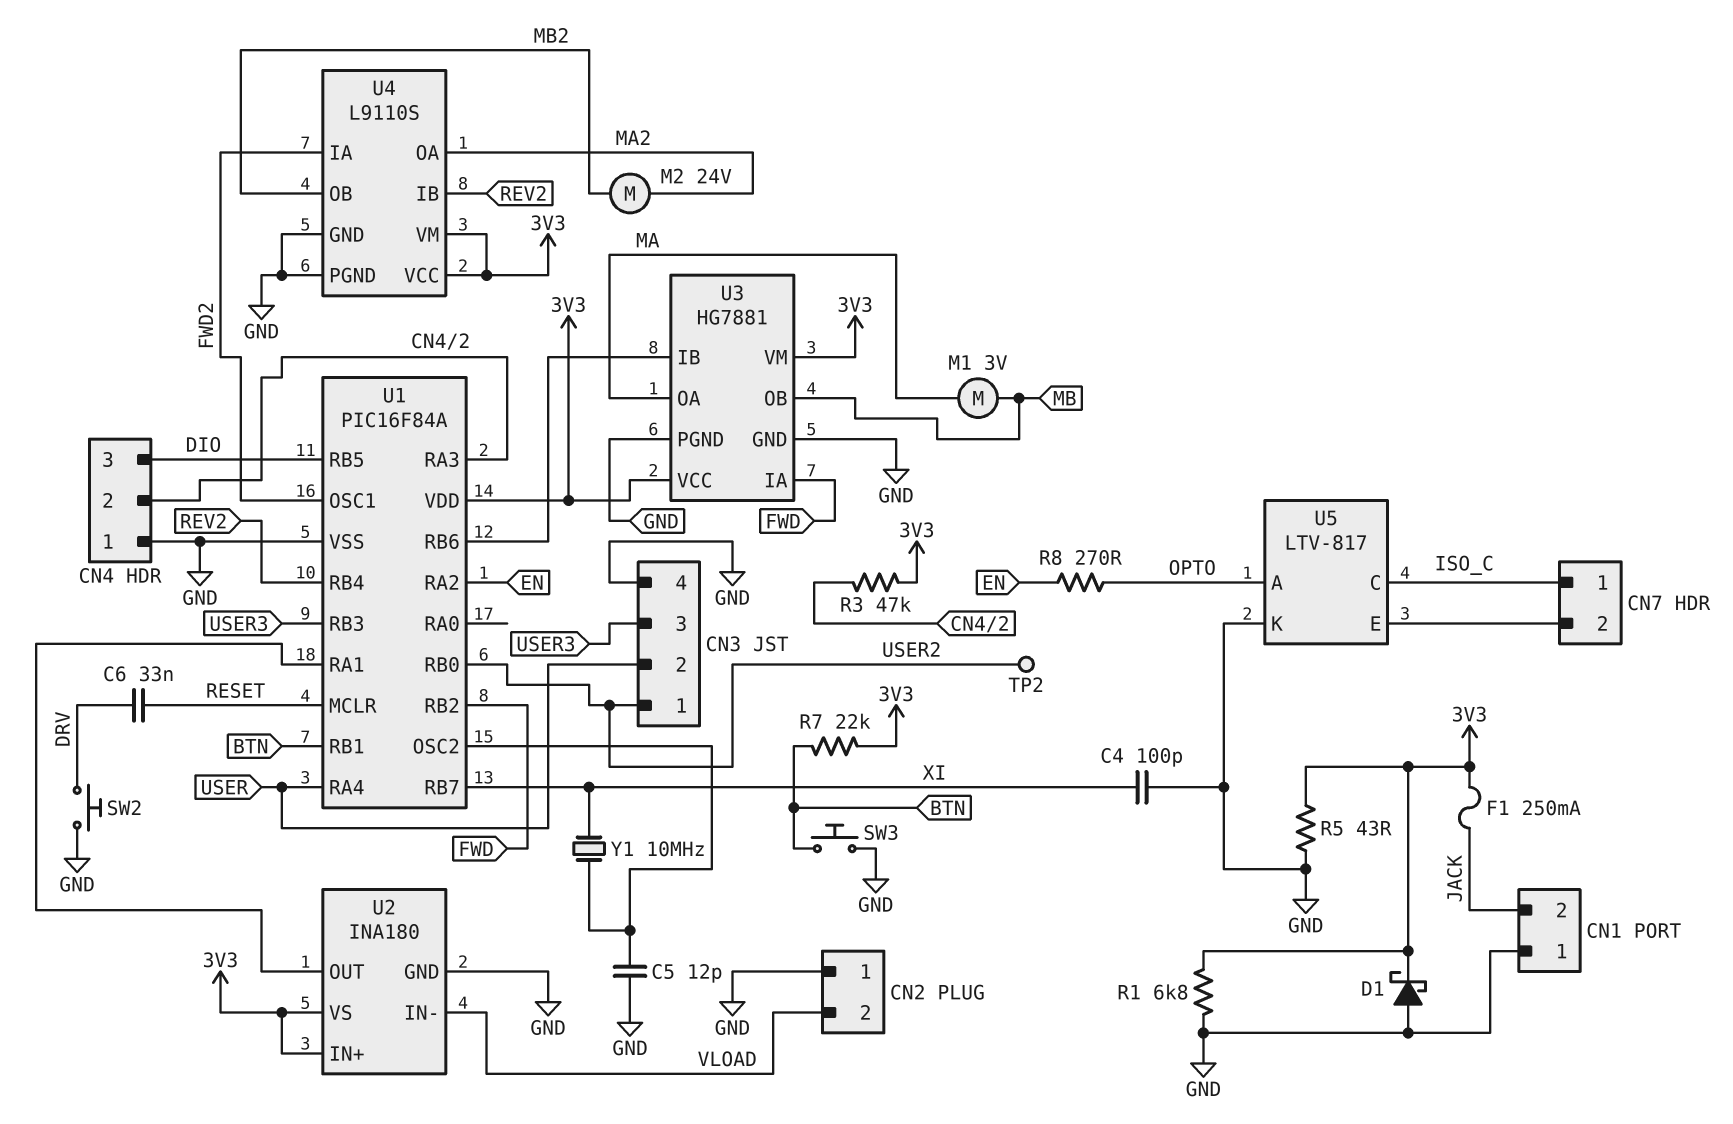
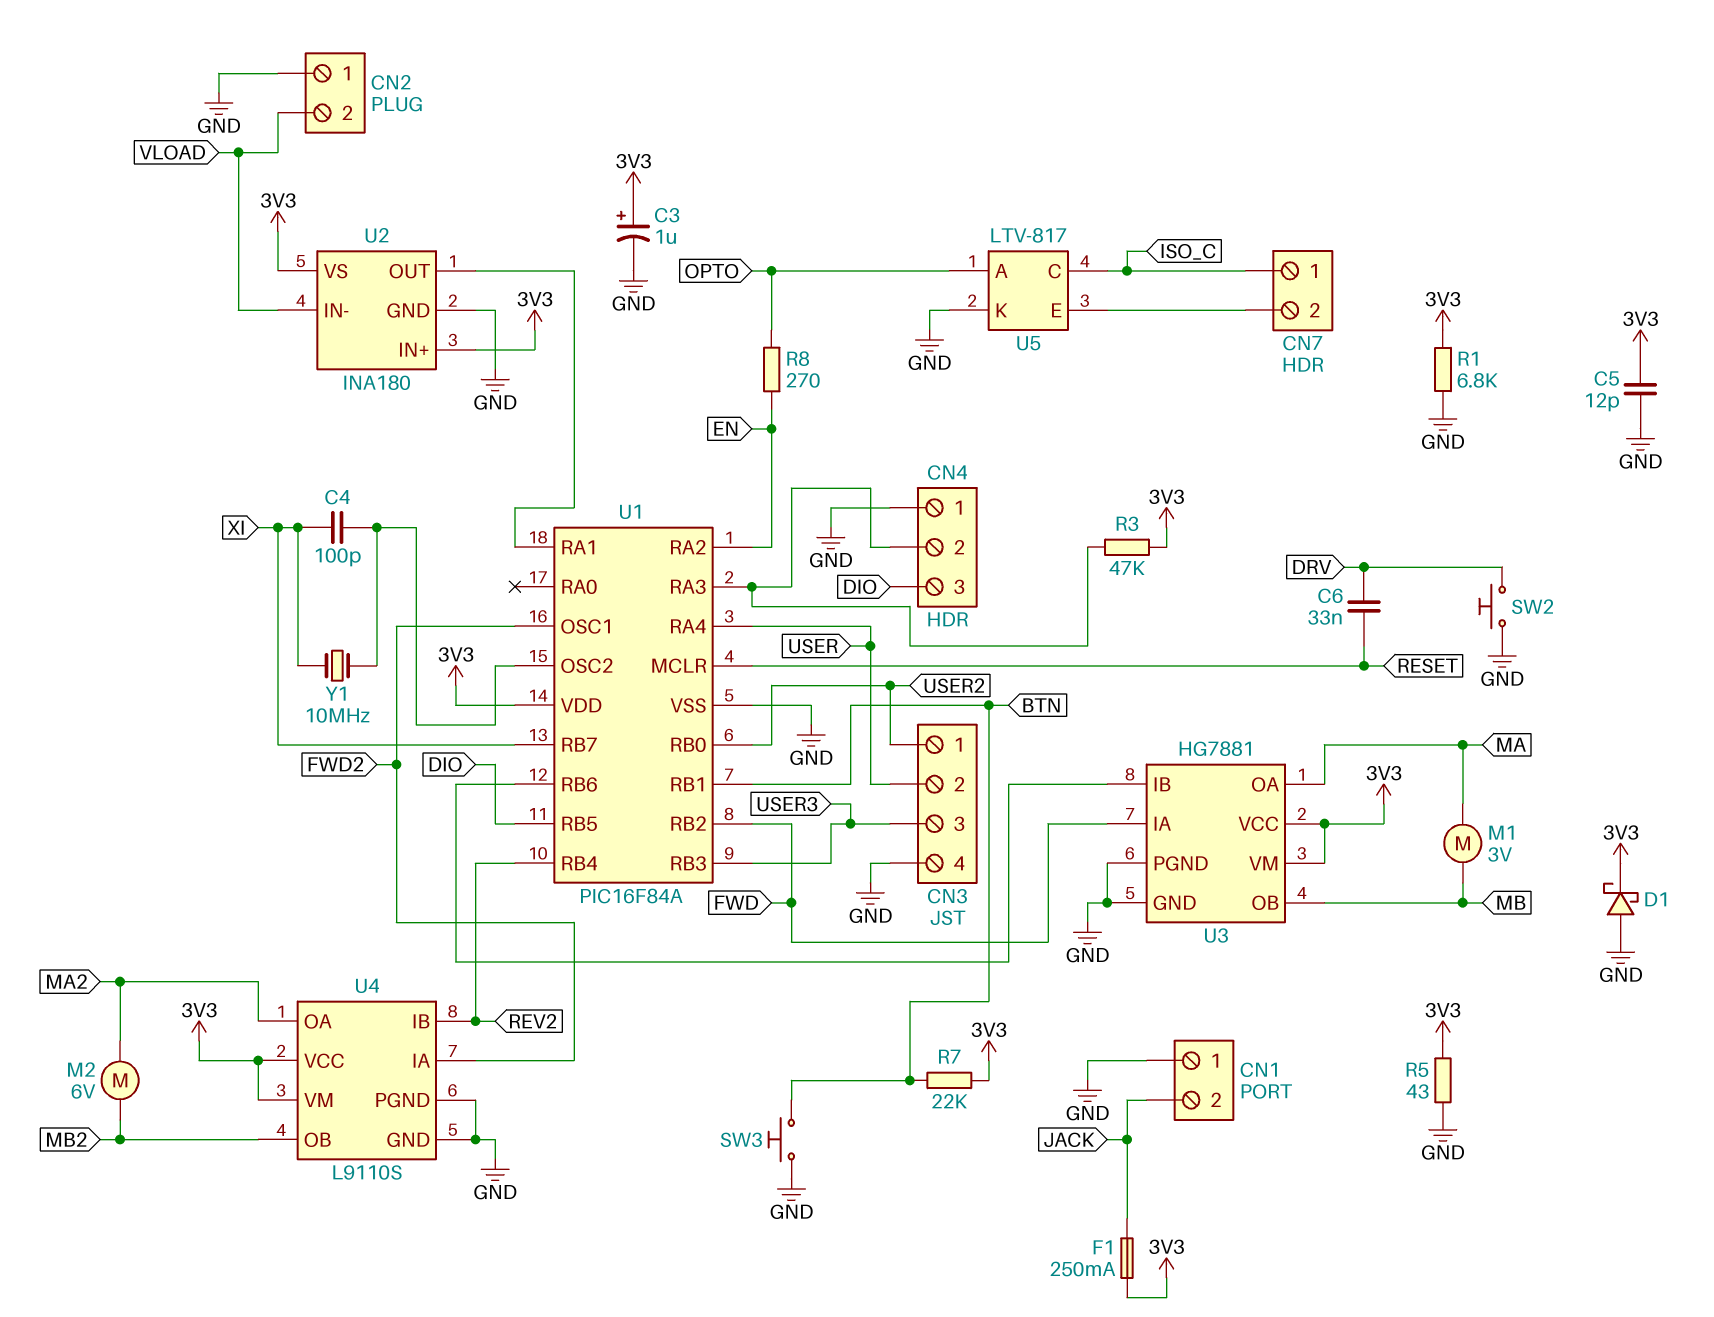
C3: none -> 1uF (plus 3V3, minus GND)
C4: 100pF (GND, XI) -> 100pF (U1/OSC2, XI)
C5: 12pF (GND, U1/OSC2) -> 12pF (3V3, GND)
M2: motor 24V (MA2, MB2) -> motor 6V (MA2, MB2)
TP2: test point (USER2) -> none

